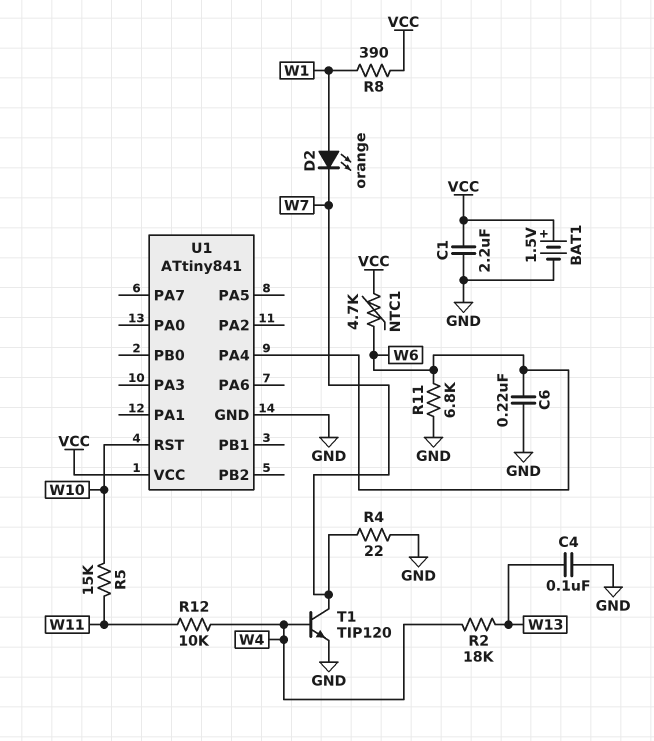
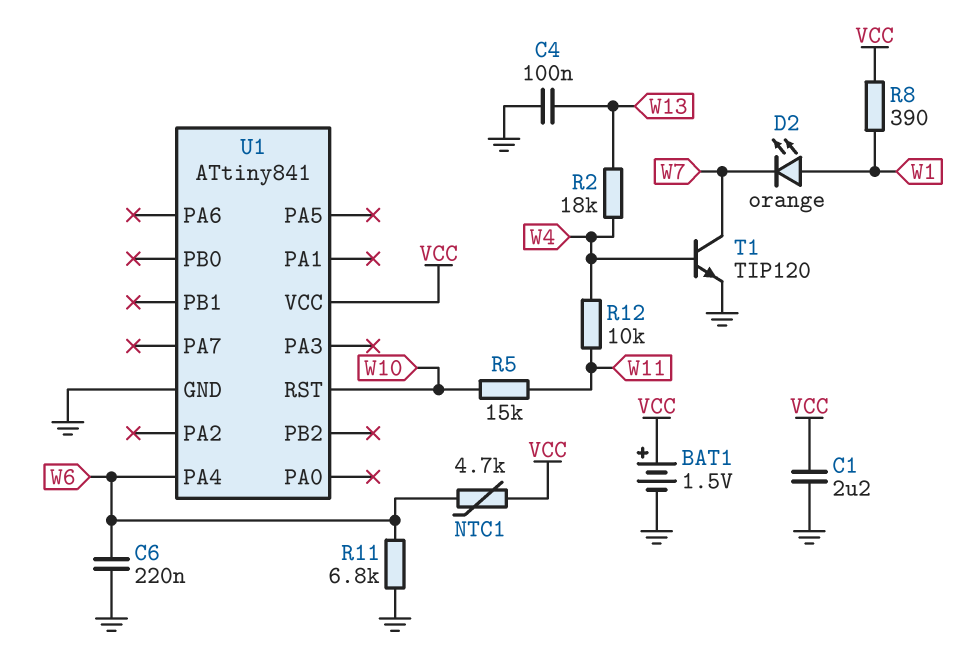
R4: 22 (GND, W7) -> none

